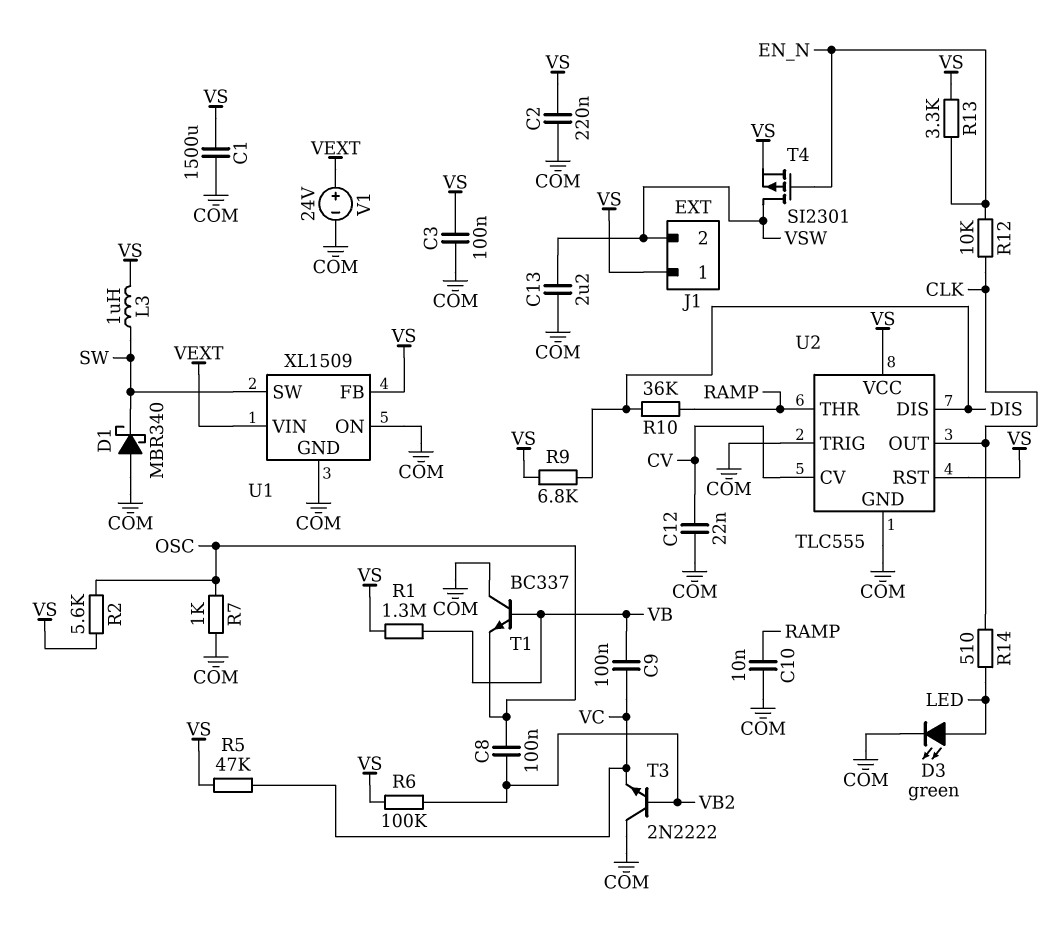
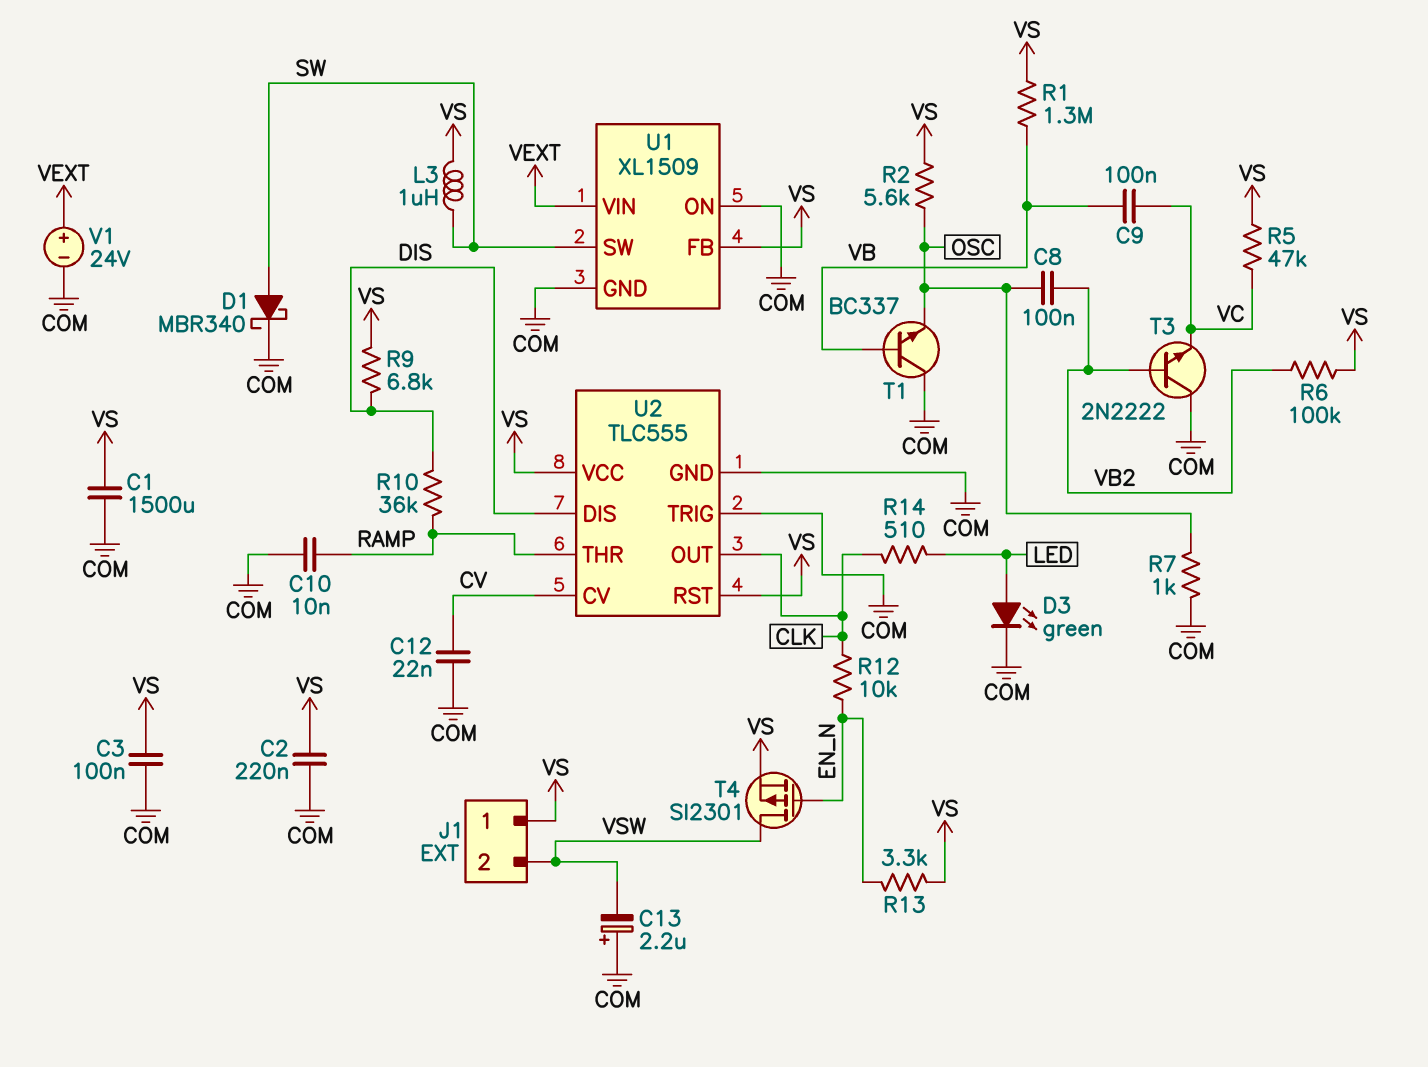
C13: 2.2uF (COM, VSW) -> 2.2uF (plus COM, minus VSW)
D1: schottky MBR340 (A COM, K SW) -> schottky MBR340 (A SW, K COM)

